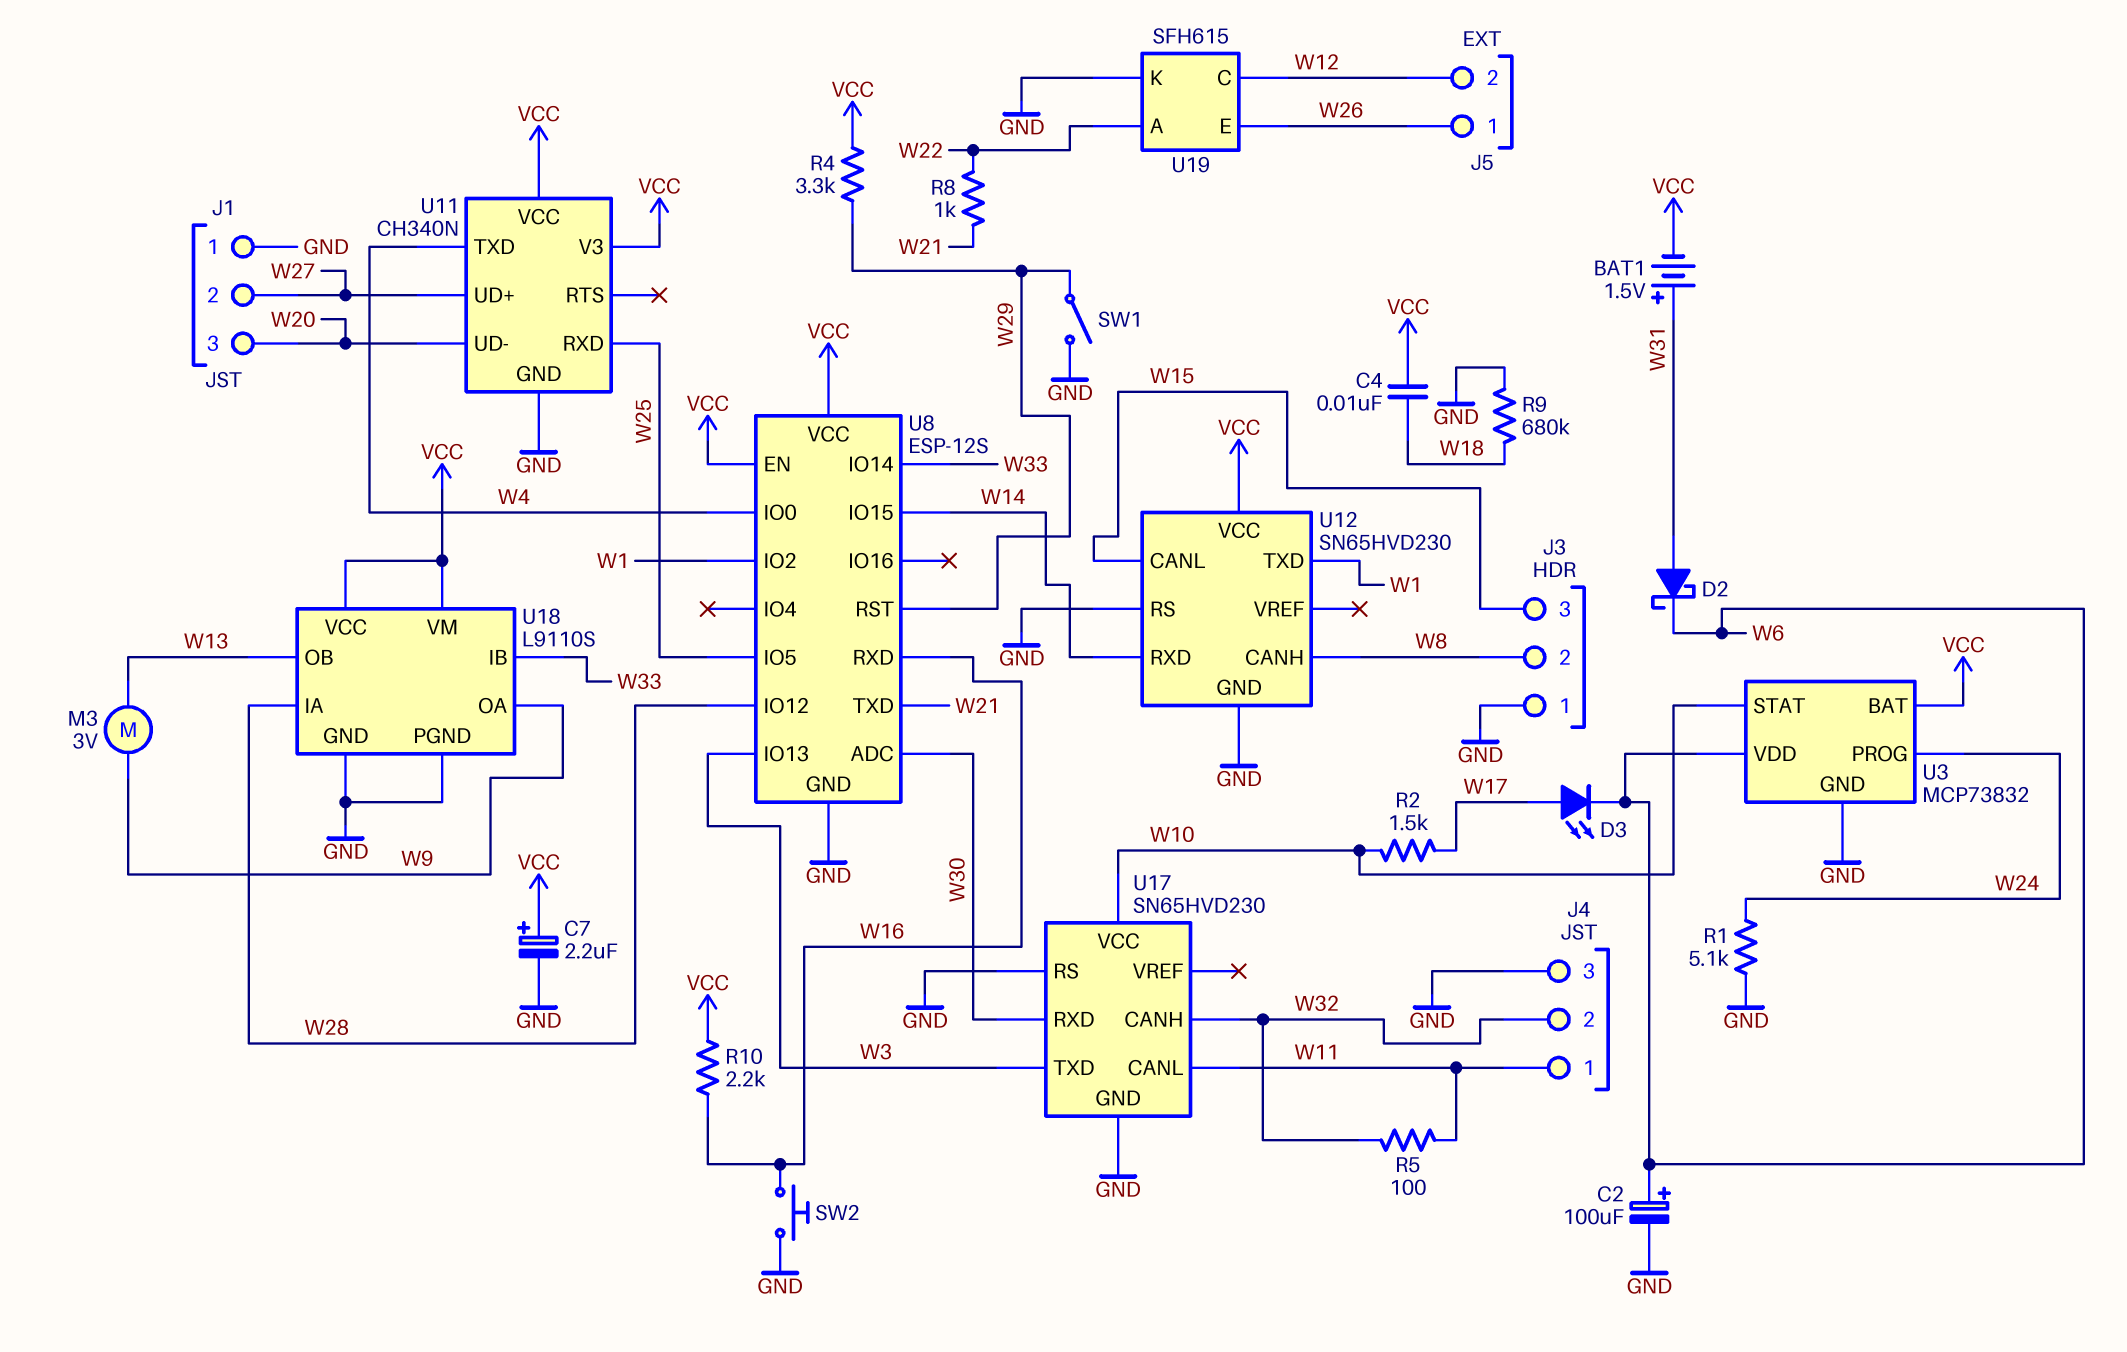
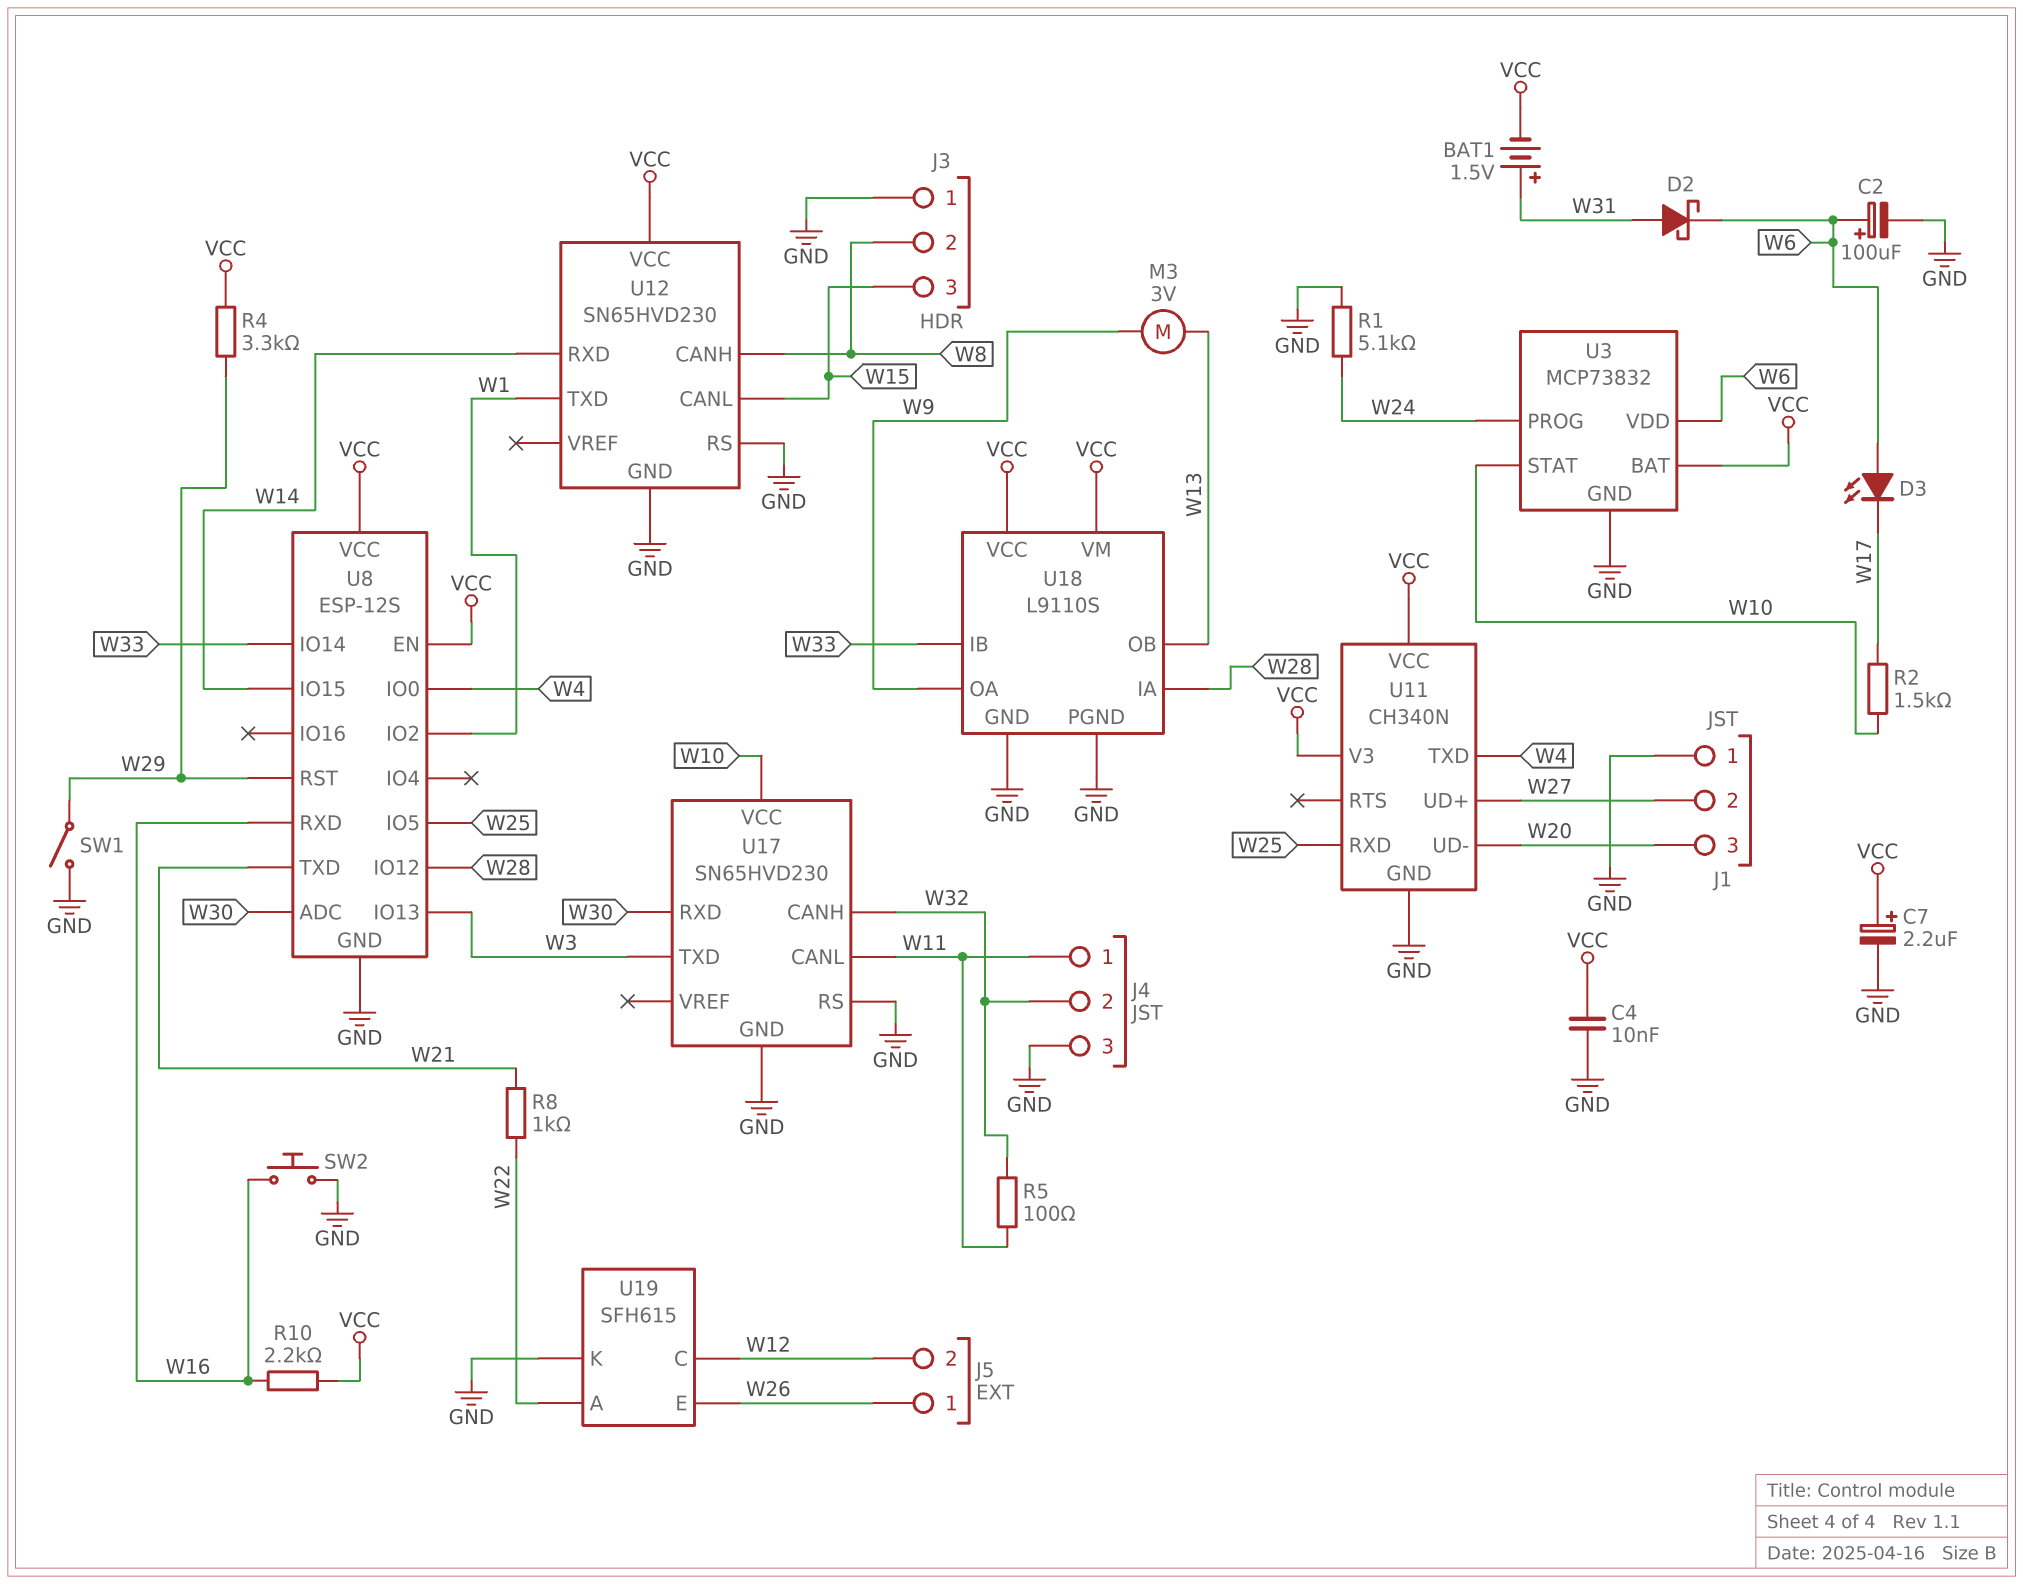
C4: 10nF (VCC, W18) -> 10nF (GND, VCC)
D3: LED (A W17, K W6) -> LED (A W6, K W17)
R9: 680k (GND, W18) -> none

